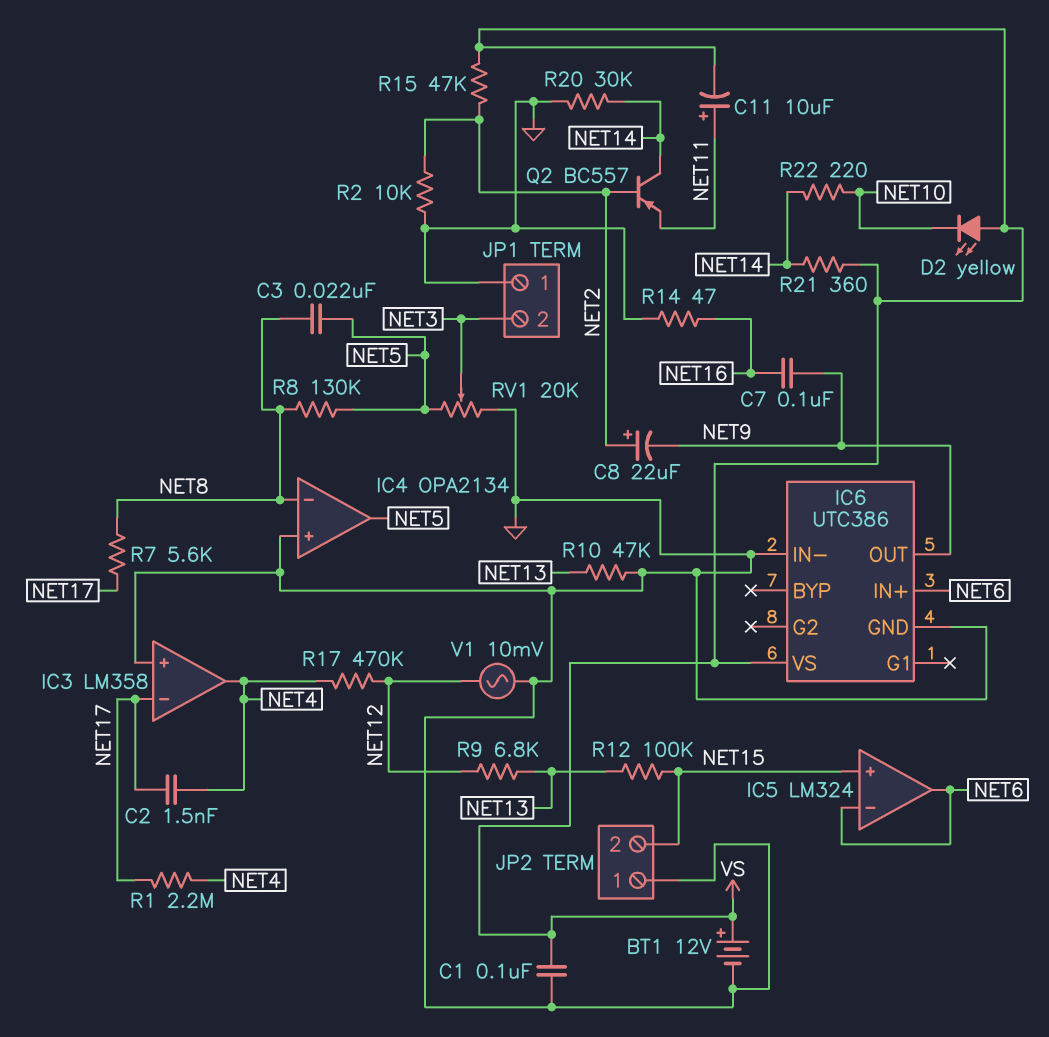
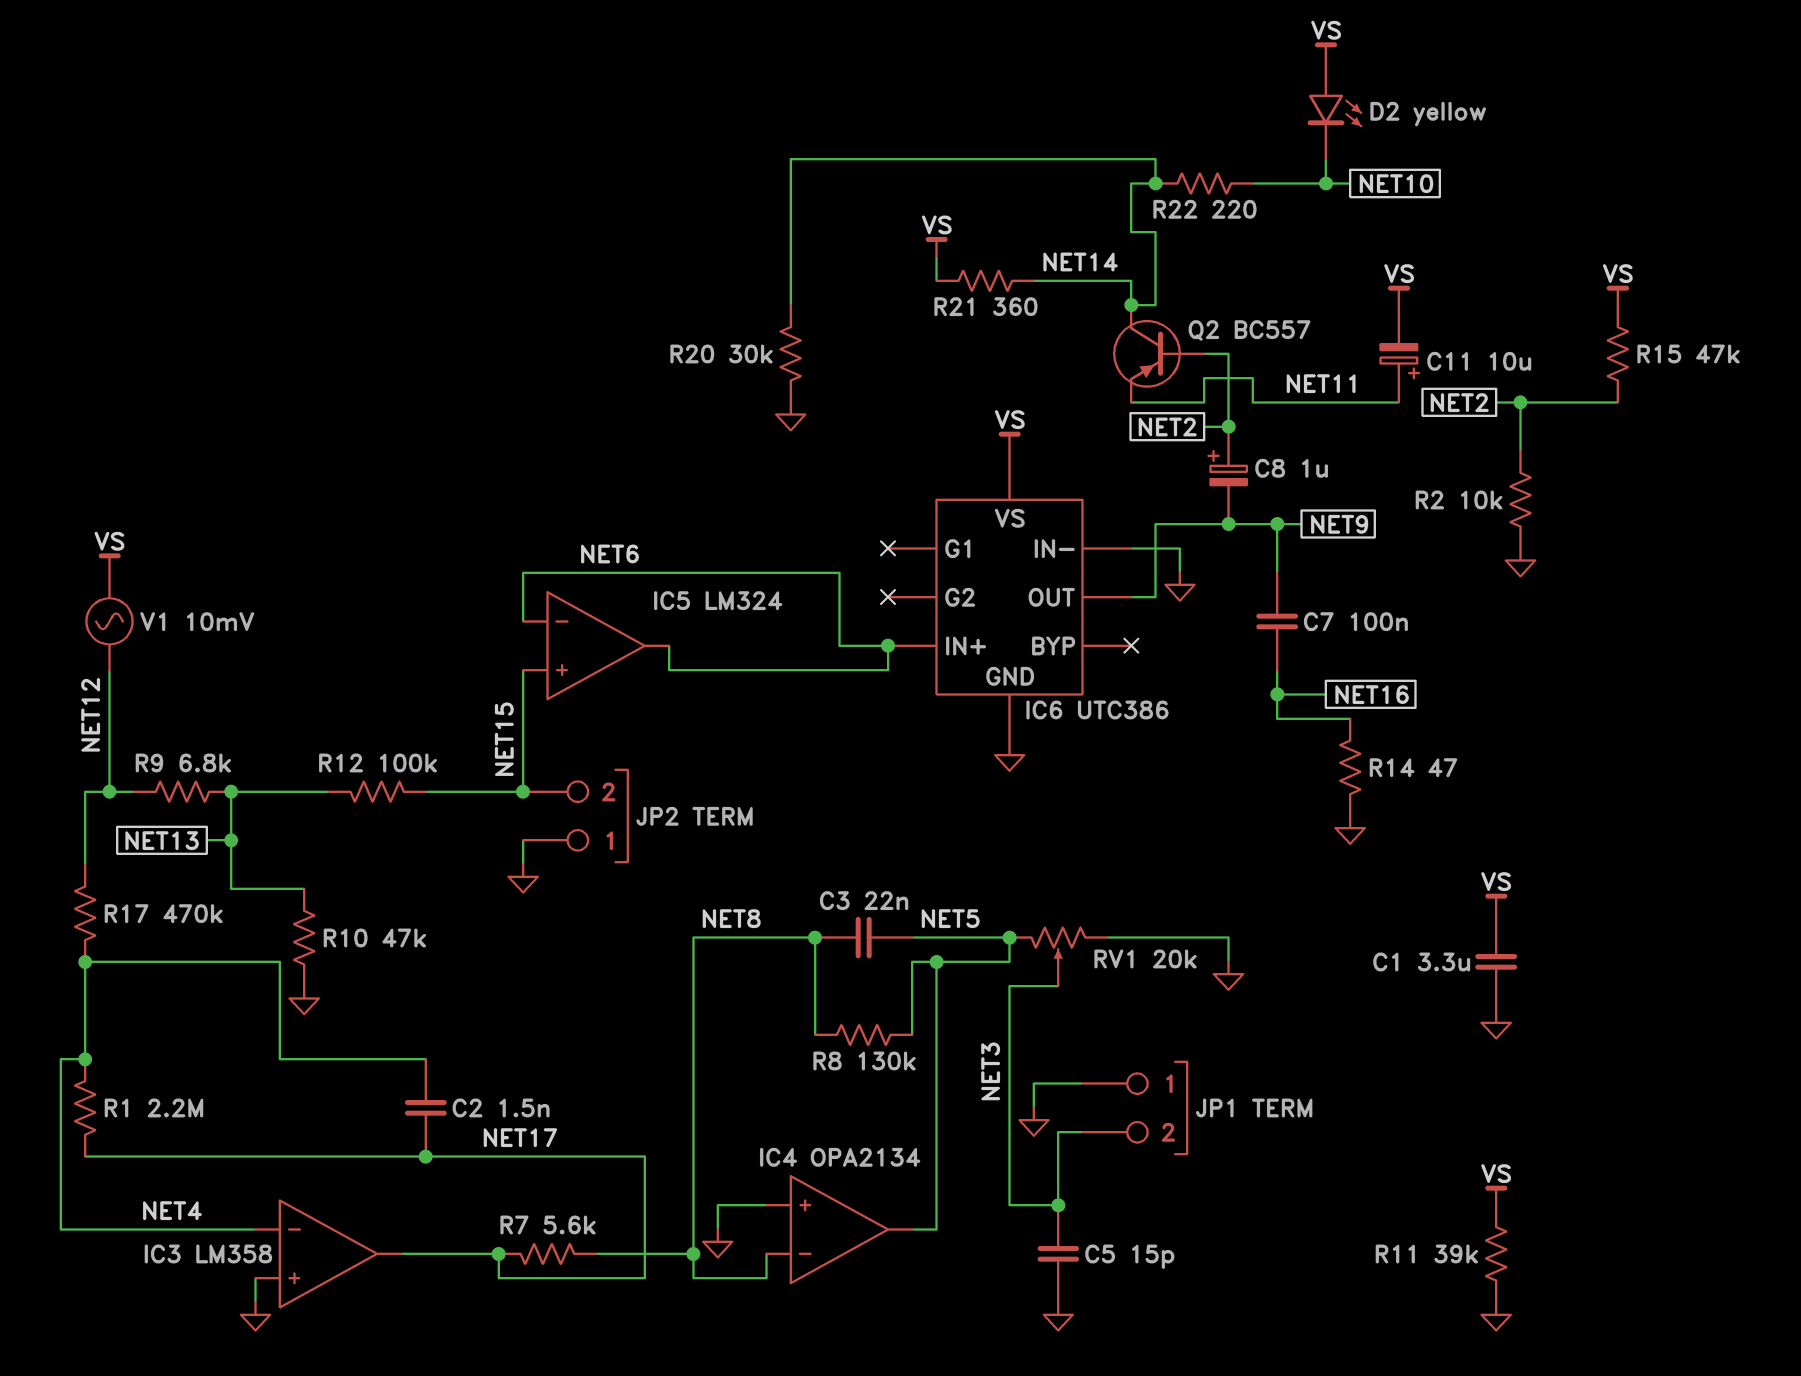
BT1: 12V (plus VS, minus GND) -> none
C1: 100nF (GND, VS) -> 3.3uF (GND, VS)
C5: none -> 15pF (GND, NET3)
C8: 22uF (plus NET2, minus NET9) -> 1uF (plus NET2, minus NET9)
IC3 pin in-: NET17 -> NET4
IC3 pin out: NET4 -> NET17
R11: none -> 39k (GND, VS)
V1: AC 10mV (GND, NET12) -> AC 10mV (NET12, VS)

